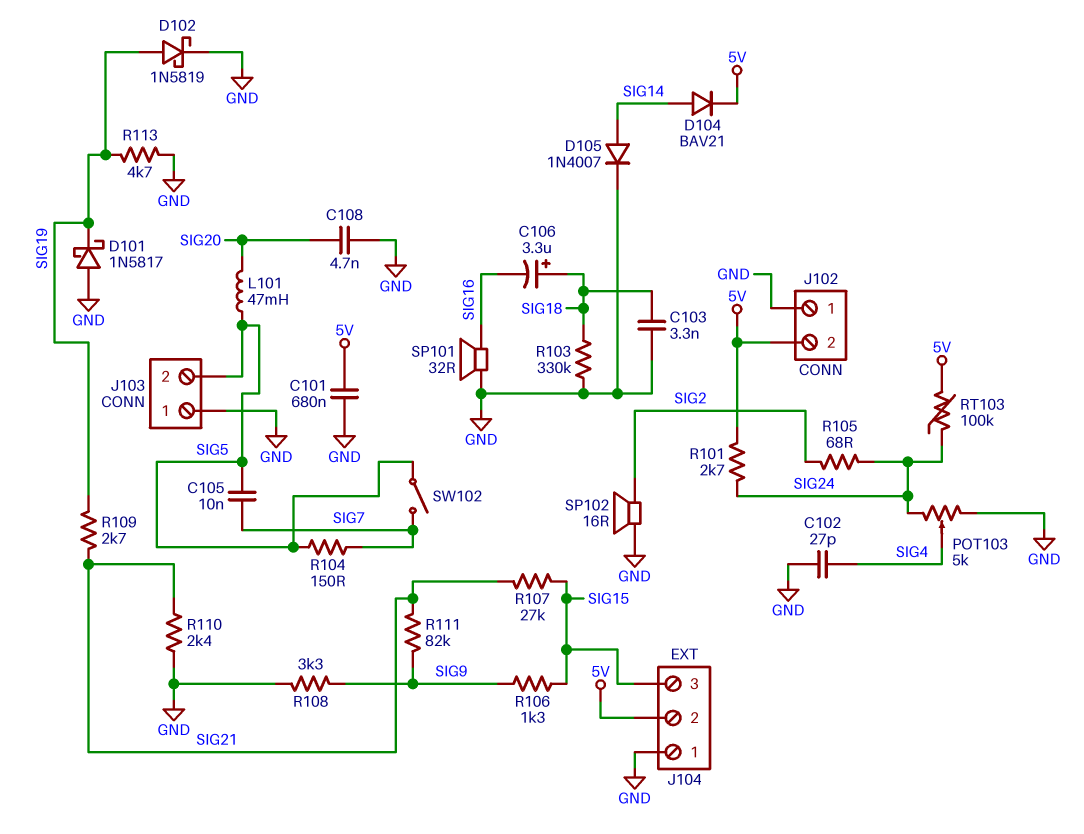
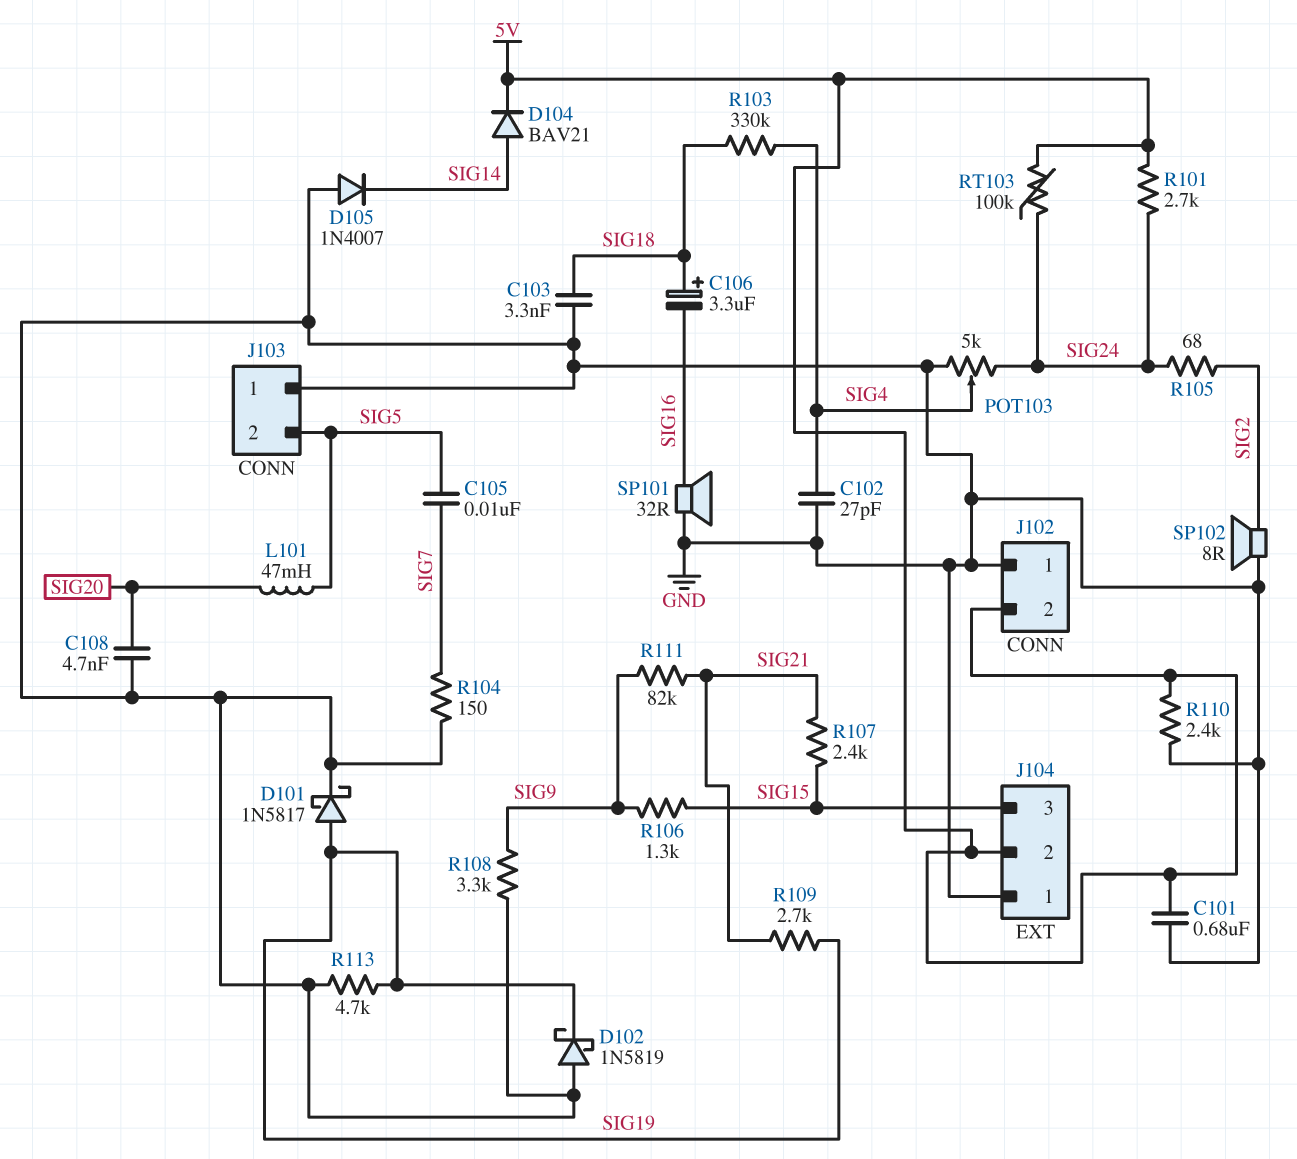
D101: schottky 1N5817 (A GND, K SIG19) -> schottky 1N5817 (A SIG19, K GND)
D102: schottky 1N5819 (A SIG19, K GND) -> schottky 1N5819 (A GND, K SIG19)
D105: diode 1N4007 (A SIG14, K GND) -> diode 1N4007 (A GND, K SIG14)
R103: 330k (GND, SIG18) -> 330k (SIG4, SIG18)
R104: 150 (SIG5, SIG7) -> 150 (GND, SIG7)
R107: 27k (SIG15, SIG21) -> 2.4k (SIG15, SIG21)
R110: 2.4k (GND, SIG21) -> 2.4k (5V, GND)
SP102: speaker 16R (GND, SIG2) -> speaker 8R (GND, SIG2)
SW102: switch (SIG5, SIG7) -> none

